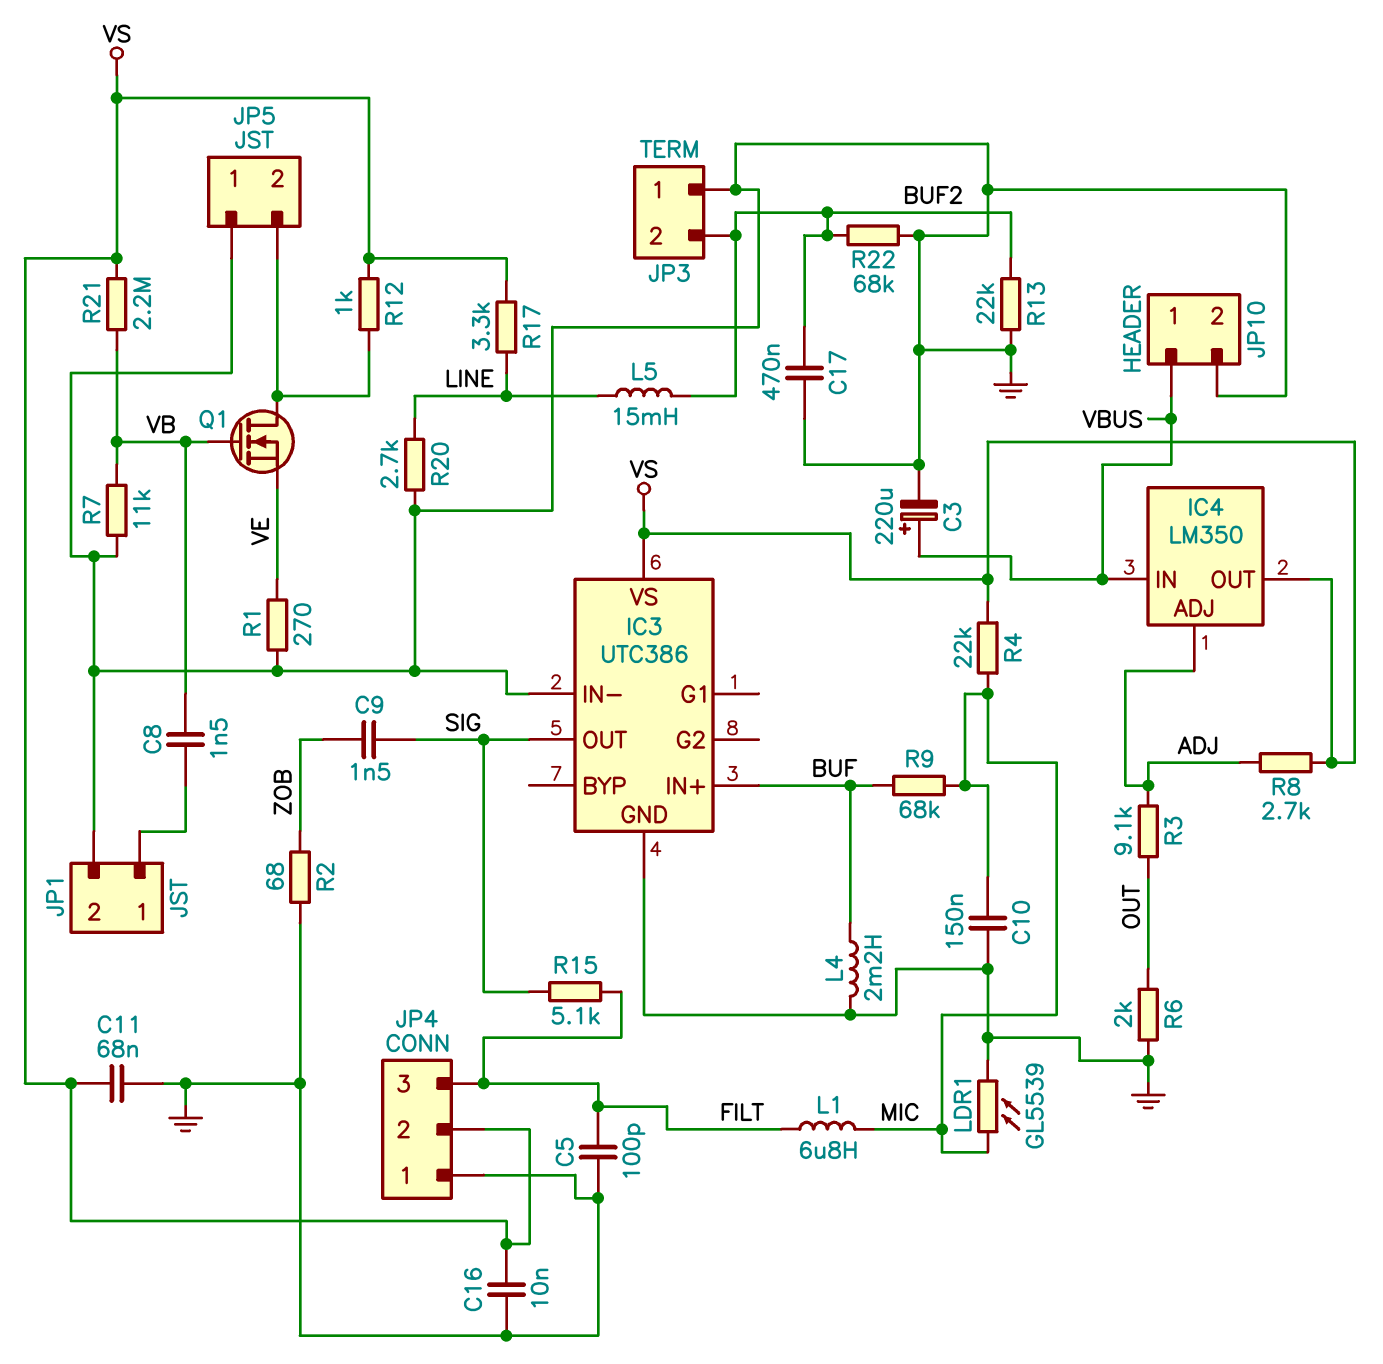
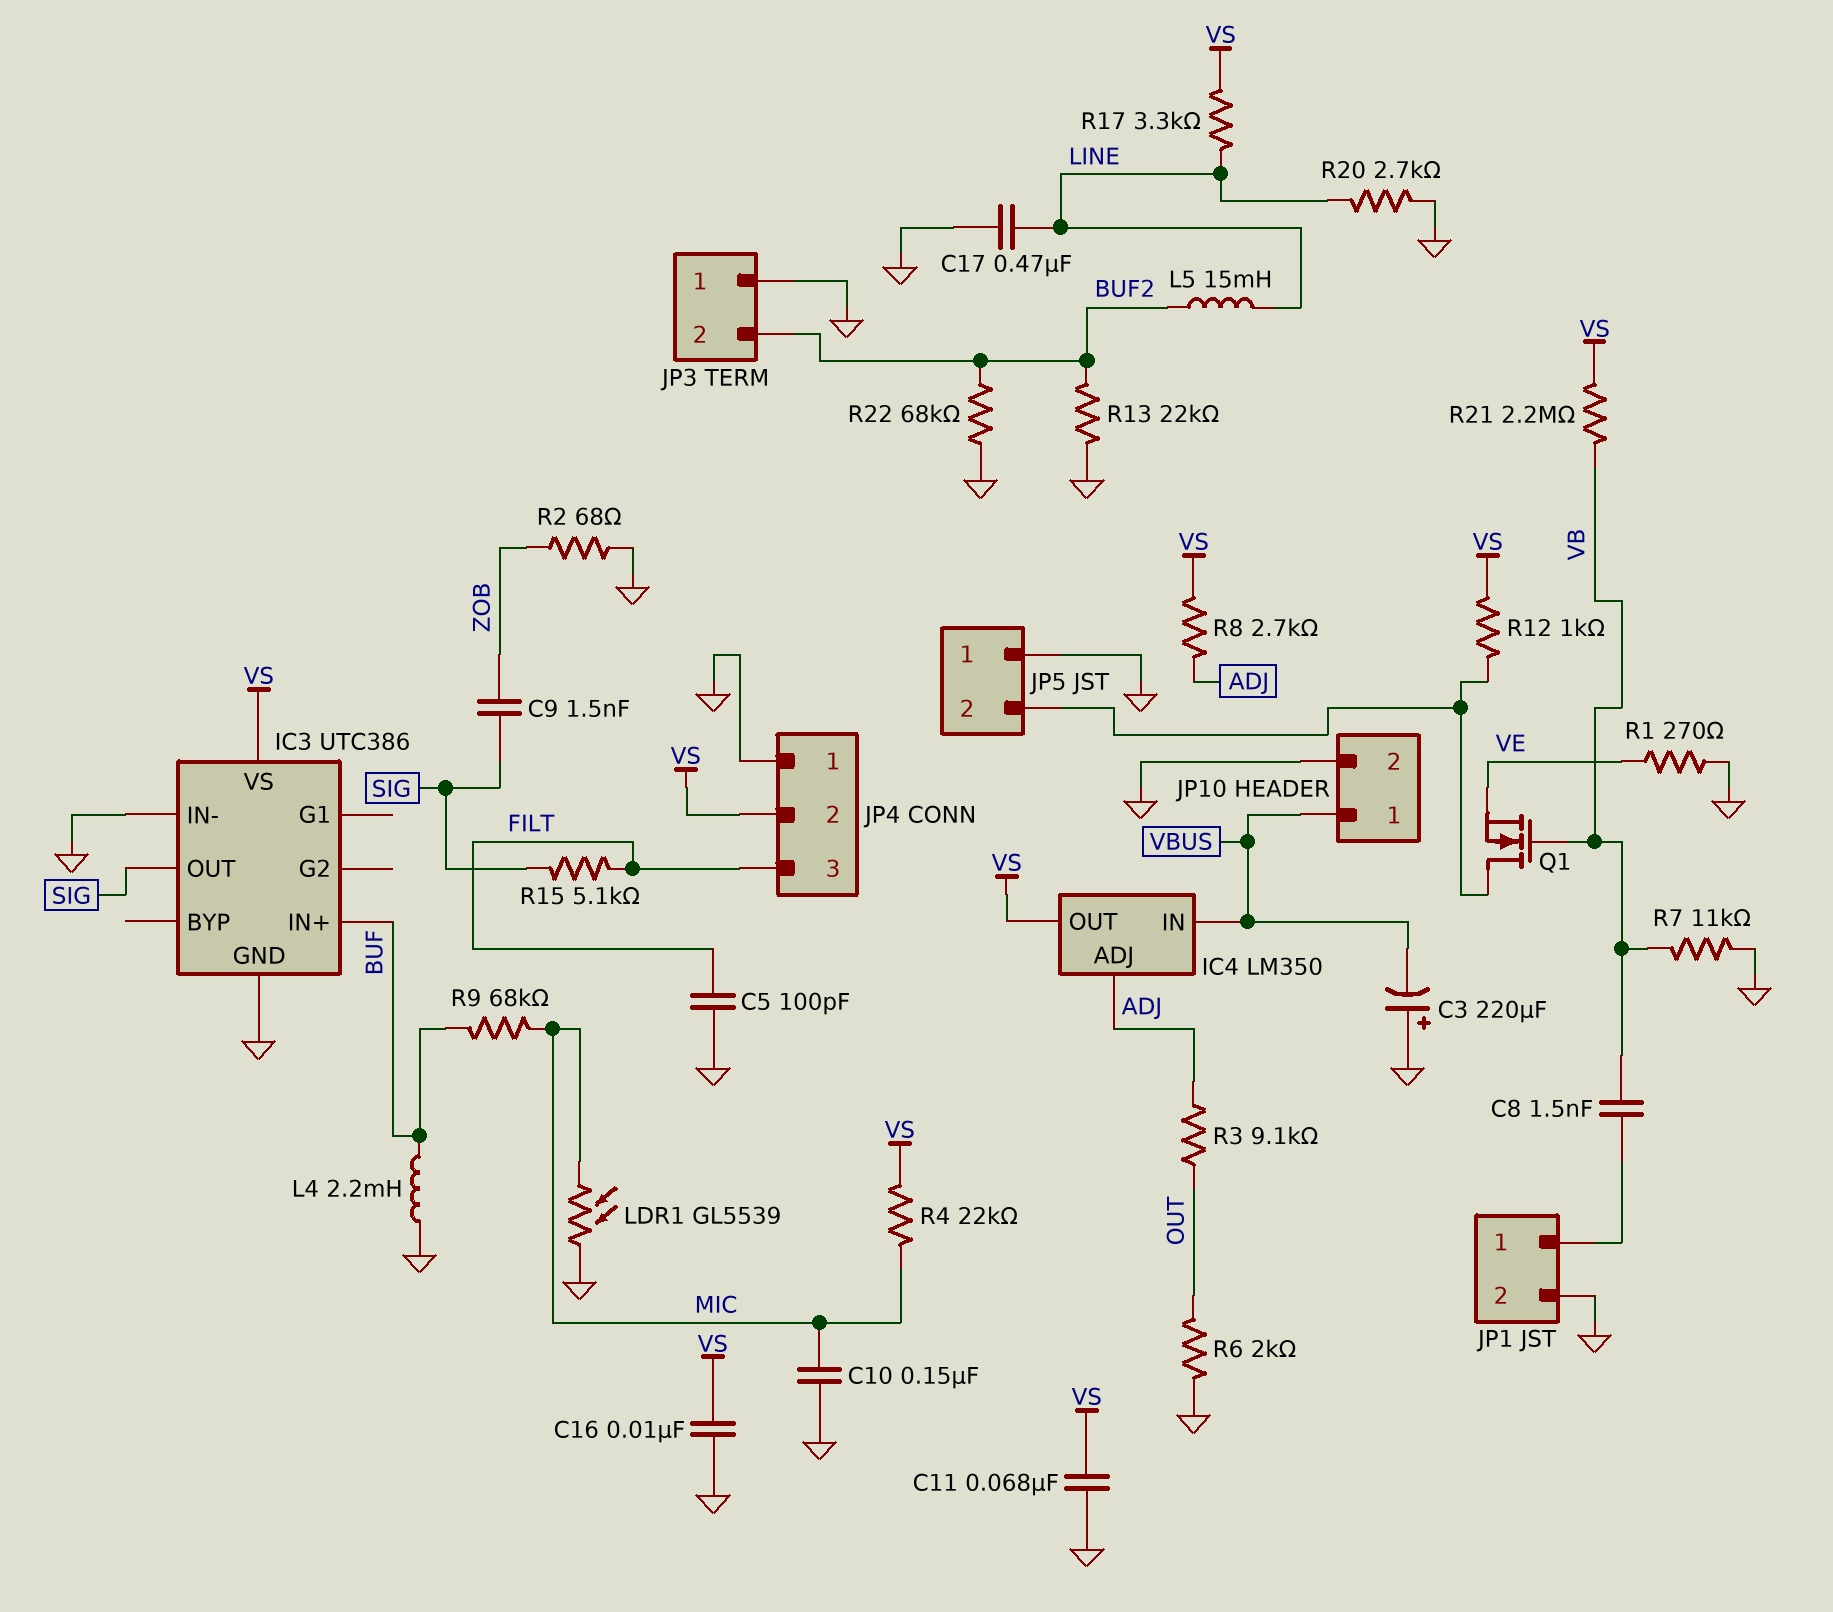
C3: 220uF (plus VBUS, minus GND) -> 220uF (plus GND, minus VBUS)
C17: 470nF (BUF2, GND) -> 470nF (GND, LINE)
L1: 6.8uH (FILT, MIC) -> none

